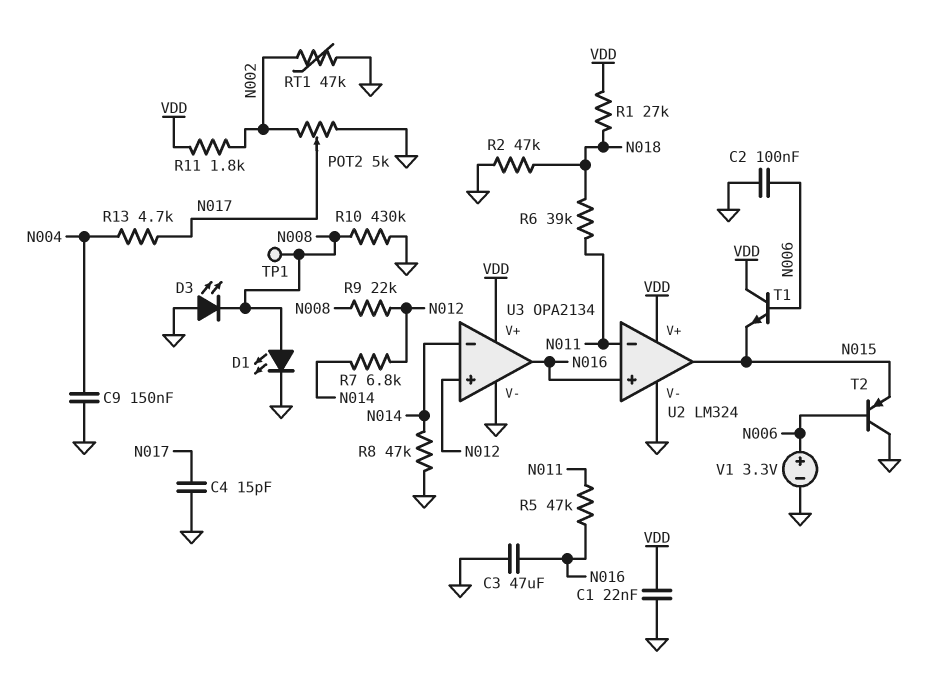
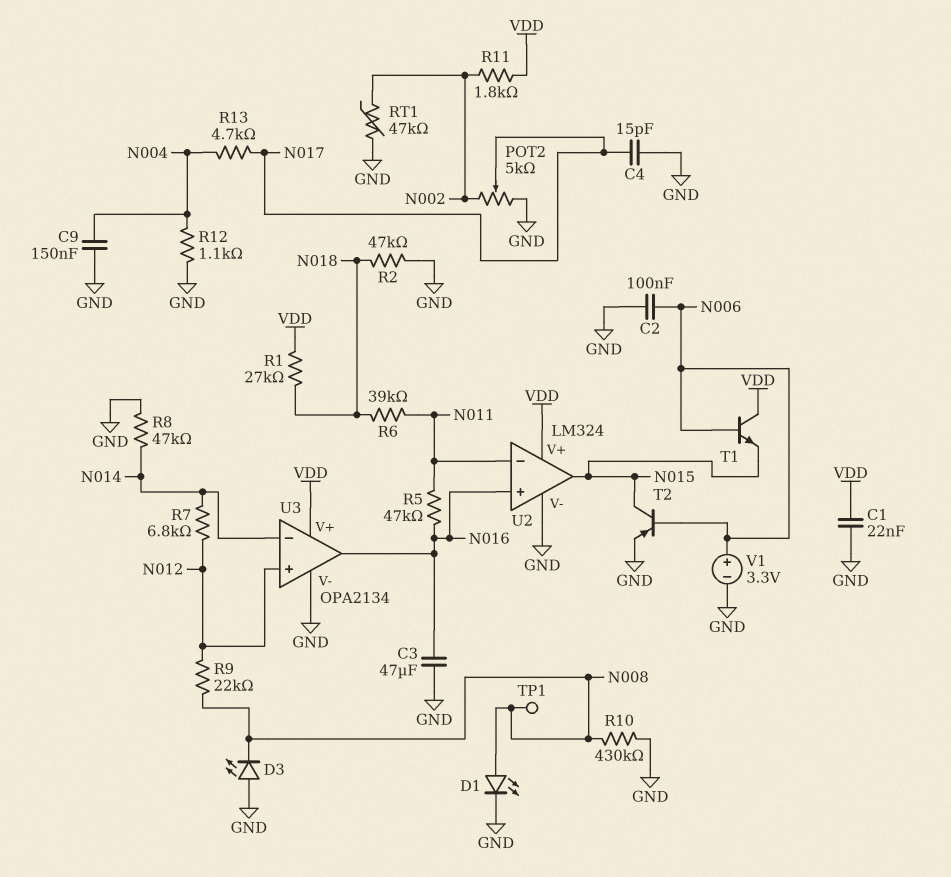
R12: none -> 1.1k (GND, N004)
T2: PNP (B N006, C GND, E N015) -> PNP (B N006, C N015, E GND)

